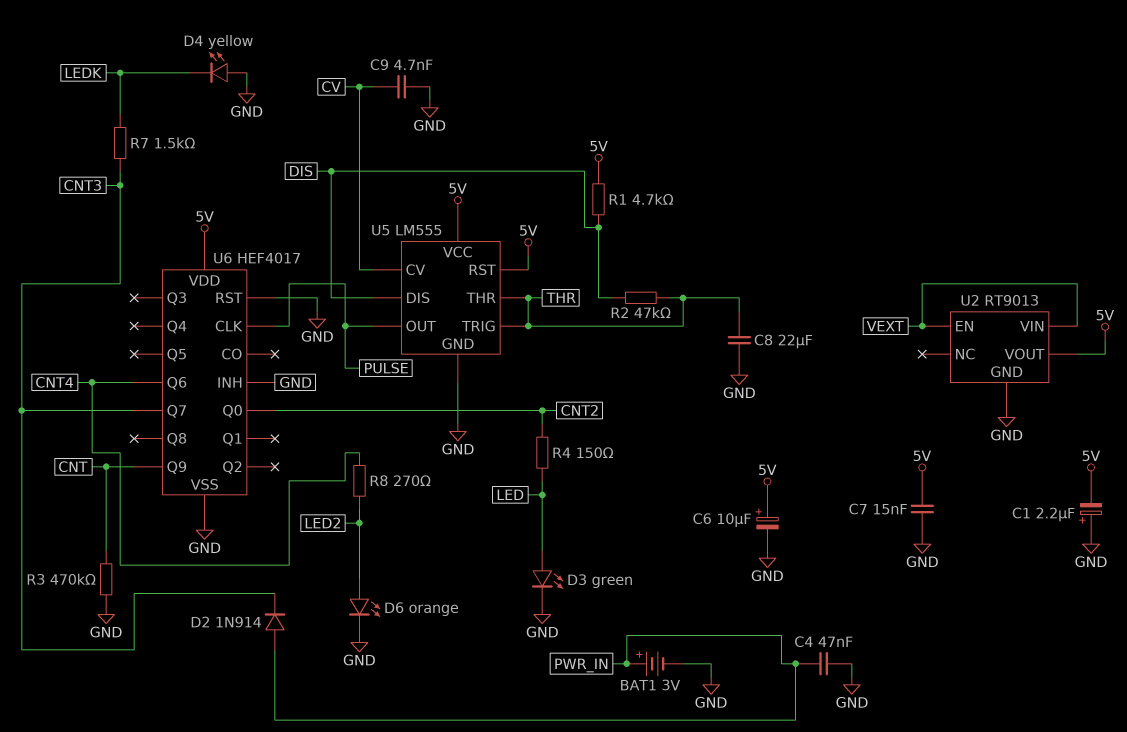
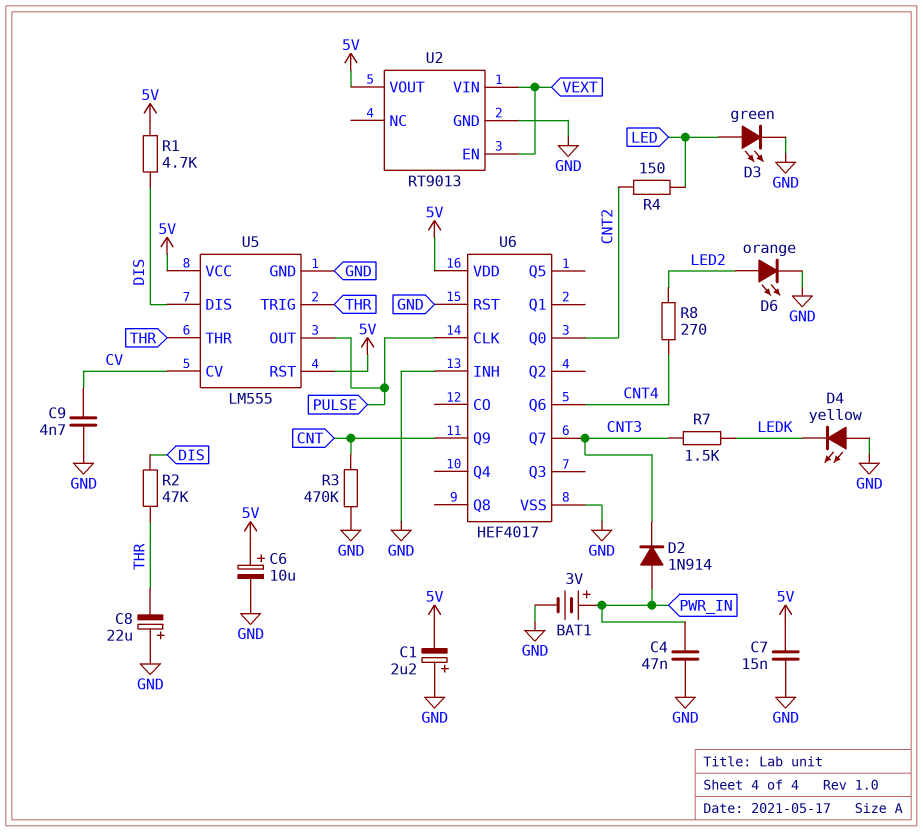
C8: 22uF (GND, THR) -> 22uF (plus GND, minus THR)

